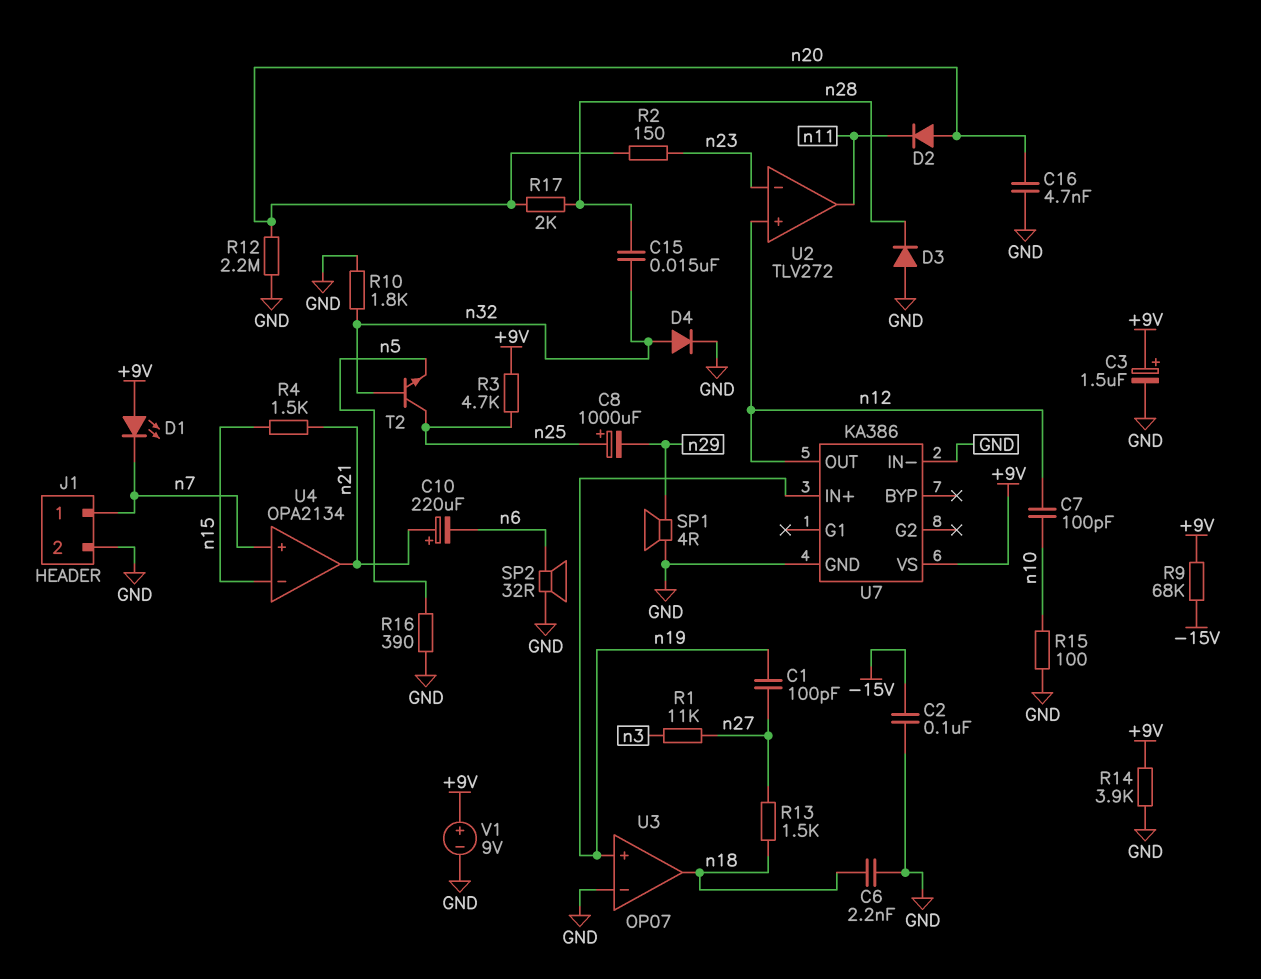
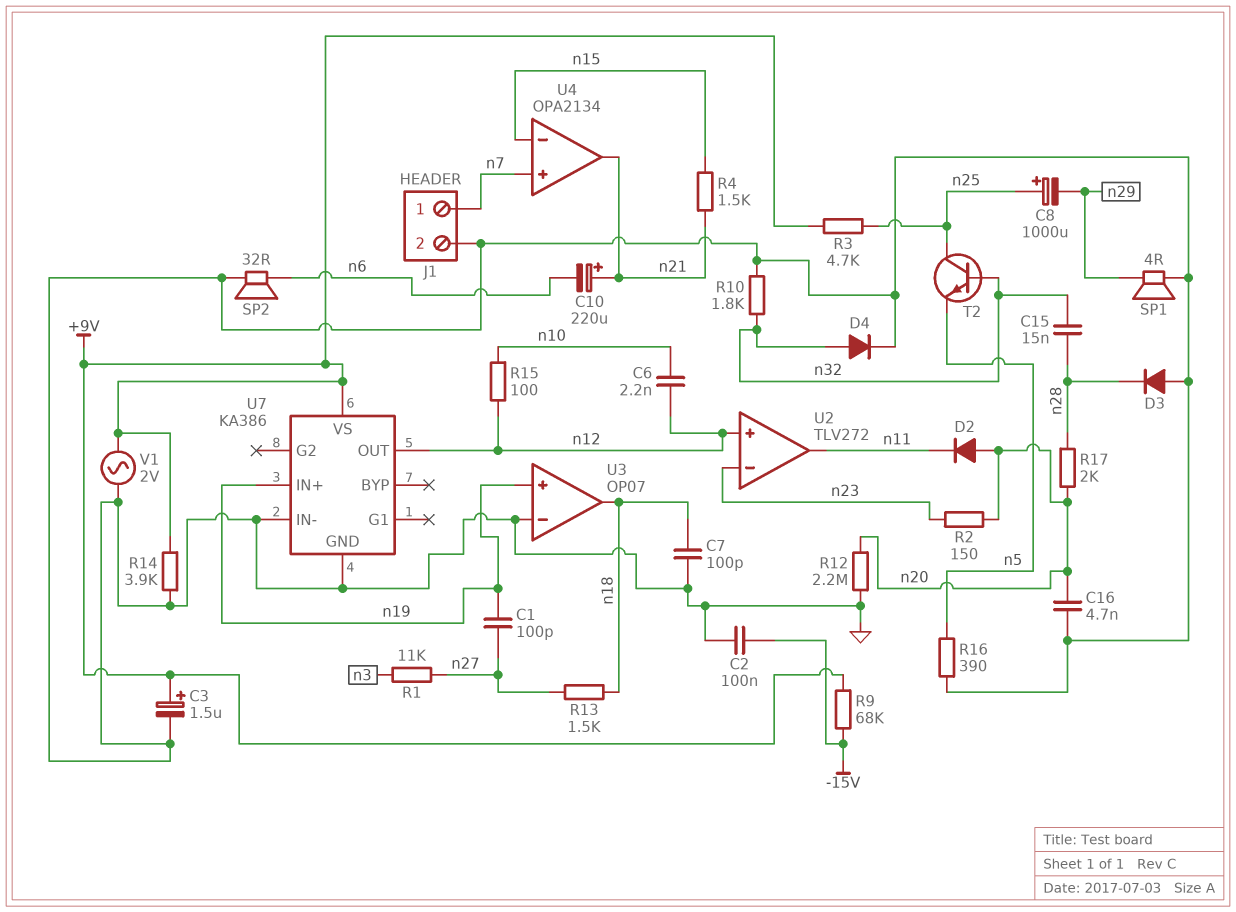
C6: 2.2nF (GND, n18) -> 2.2nF (n10, n12)
C7: 100pF (n10, n12) -> 100pF (GND, n18)
D1: LED (A +9V, K n7) -> none
R15: 100 (GND, n10) -> 100 (n10, n12)
V1: 9V (plus +9V, minus GND) -> AC 2V (+9V, GND)

